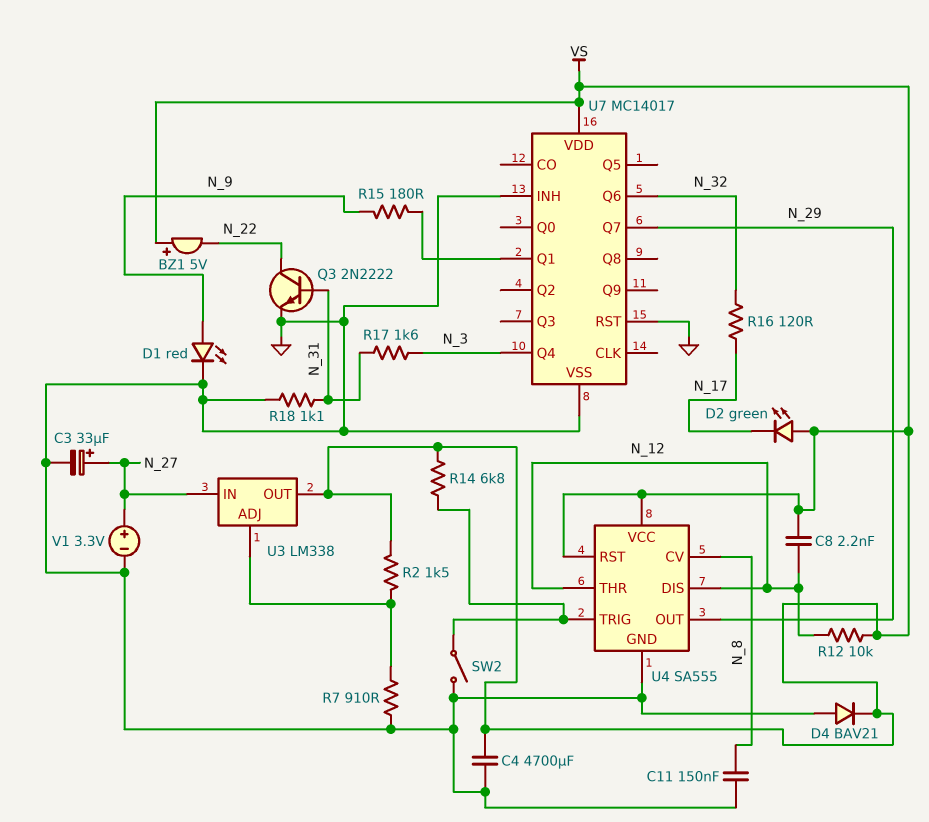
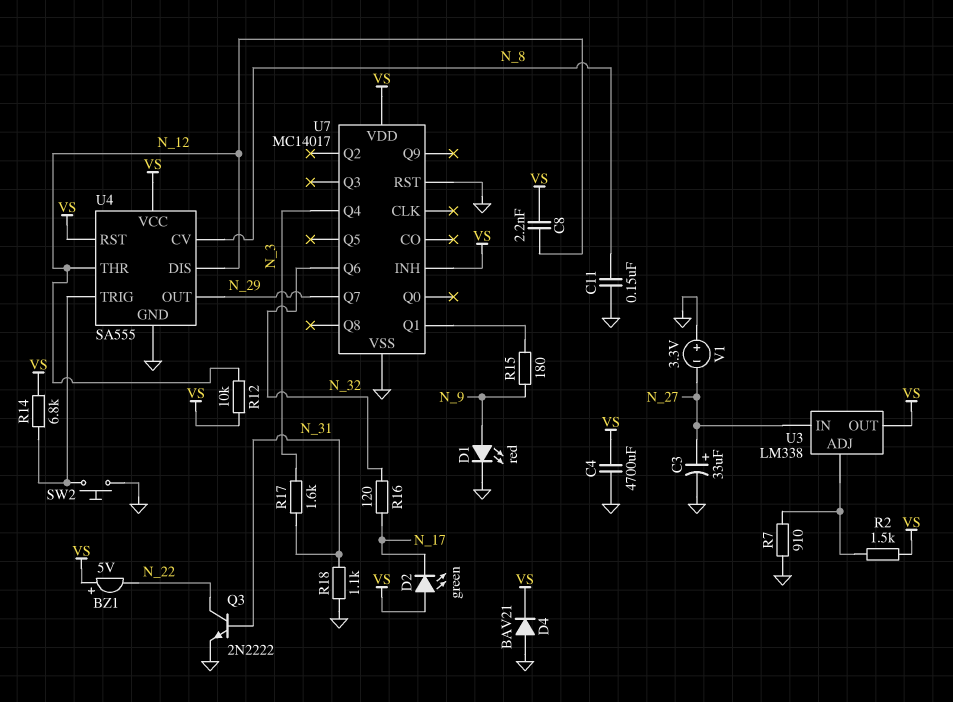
SW2: switch (GND, U4/TRIG) -> button (GND, U4/TRIG)
U7 pin INH: GND -> VS
V1: 3.3V (plus N_27, minus GND) -> 3.3V (plus GND, minus N_27)

